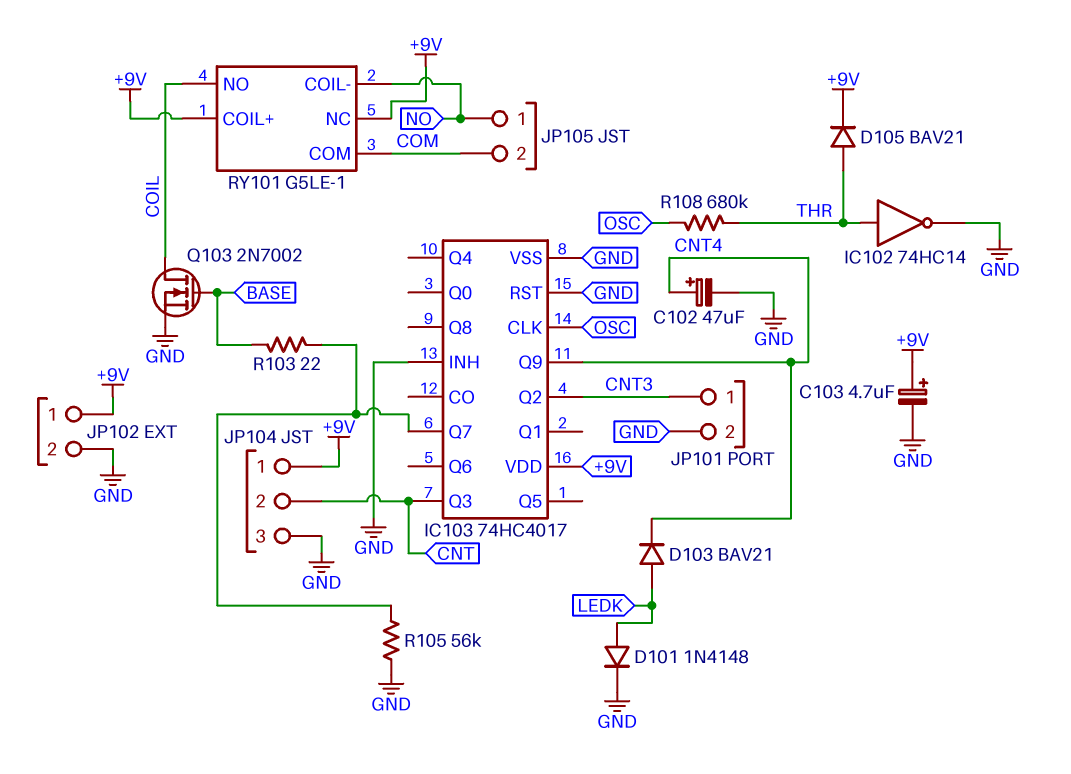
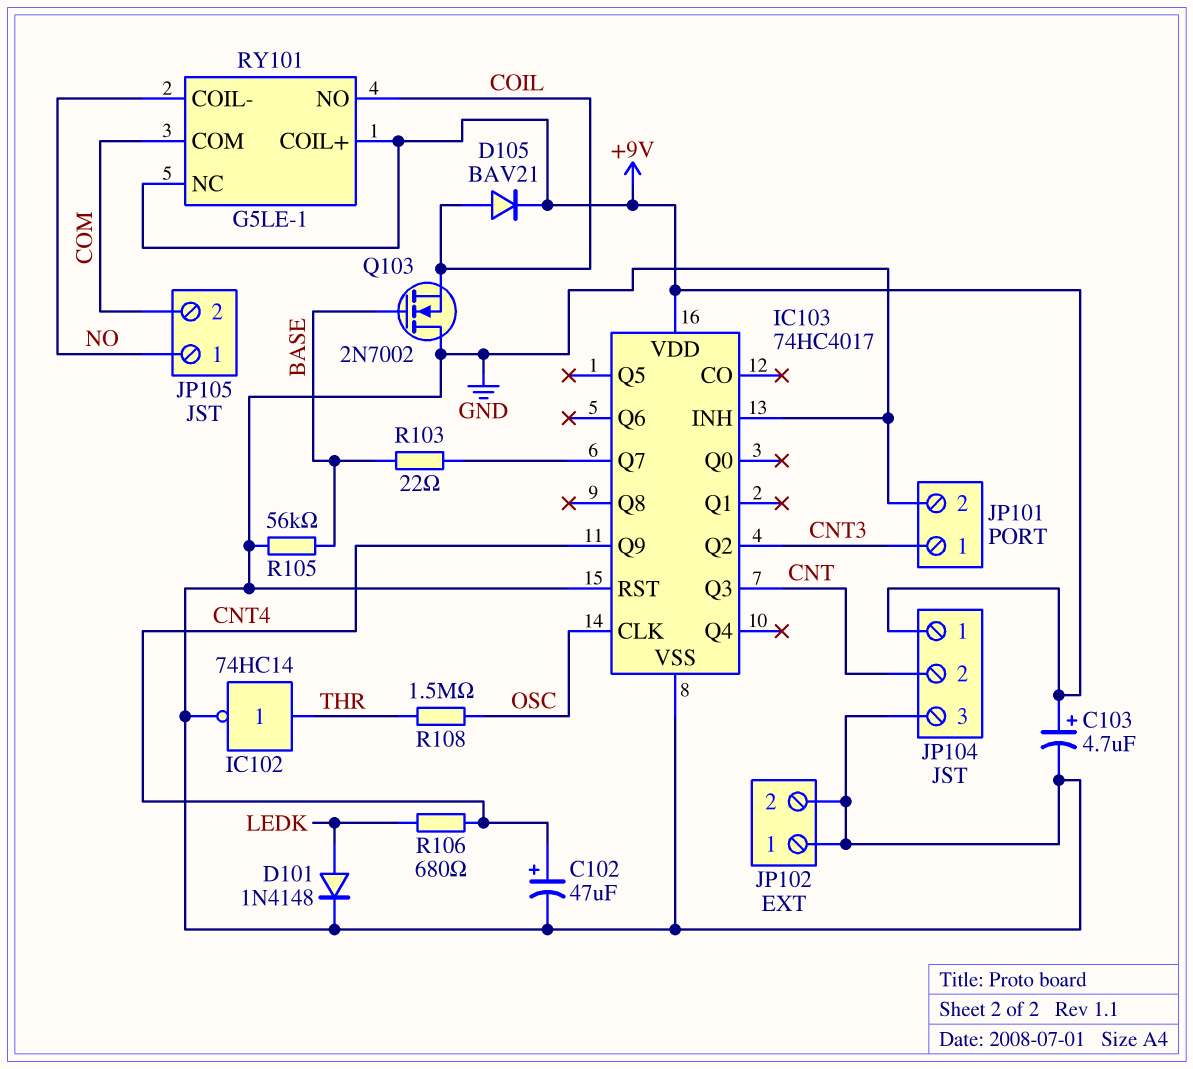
D103: diode BAV21 (A LEDK, K CNT4) -> none
D105: diode BAV21 (A THR, K +9V) -> diode BAV21 (A COIL, K +9V)
JP102 pin 1: +9V -> GND
Q103: NMOS 2N7002 (G BASE, D COIL, S GND) -> NMOS 2N7002 (G BASE, D GND, S COIL)
R105: 56k (GND, IC103/Q7) -> 56k (BASE, GND)
R106: none -> 680 (CNT4, LEDK)
R108: 680k (OSC, THR) -> 1.5M (OSC, THR)

